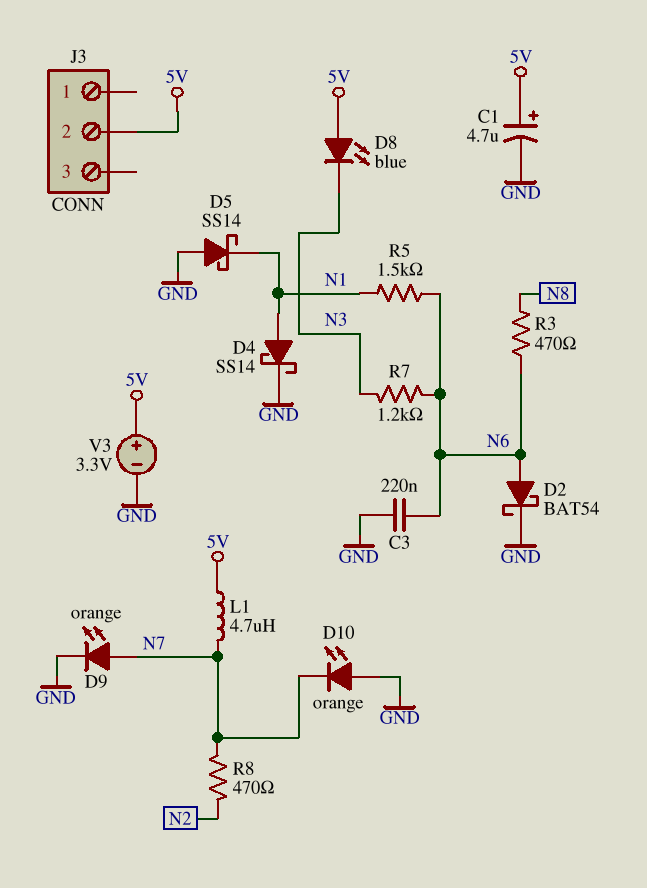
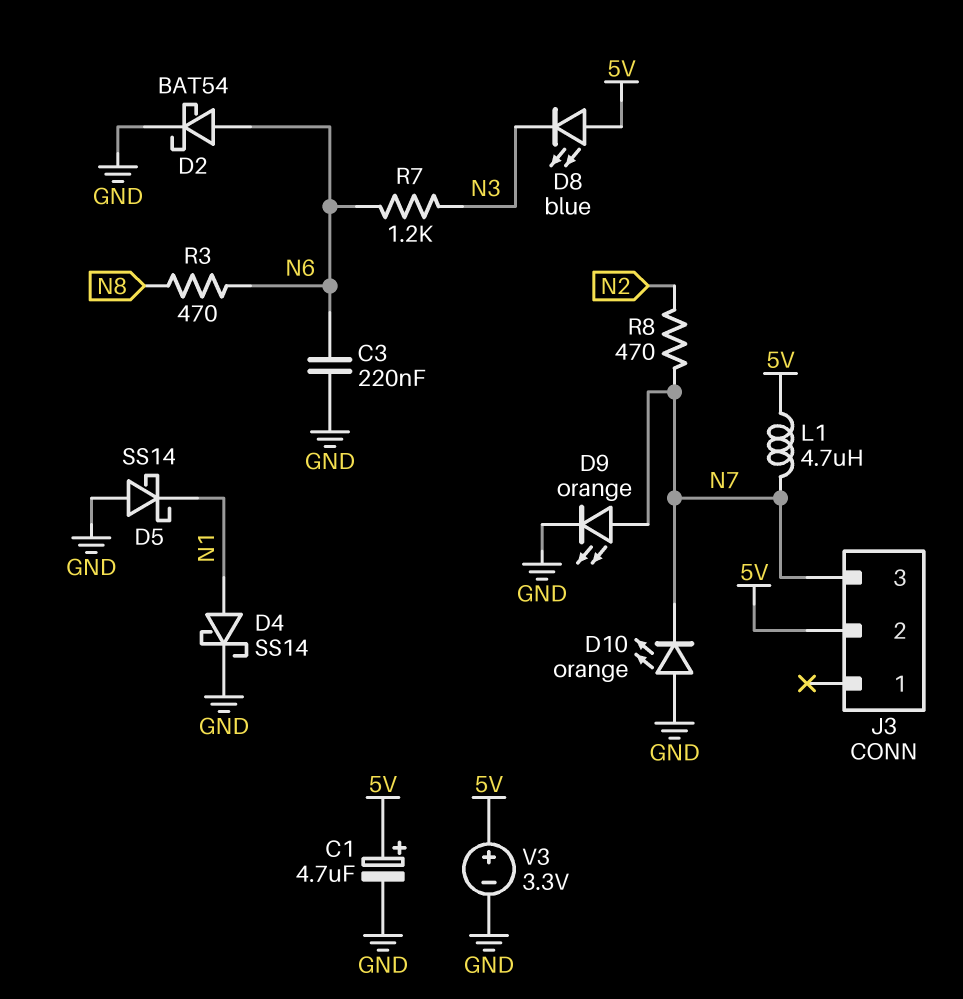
J3 pin 3: none -> N7
R5: 1.5k (N1, N6) -> none

